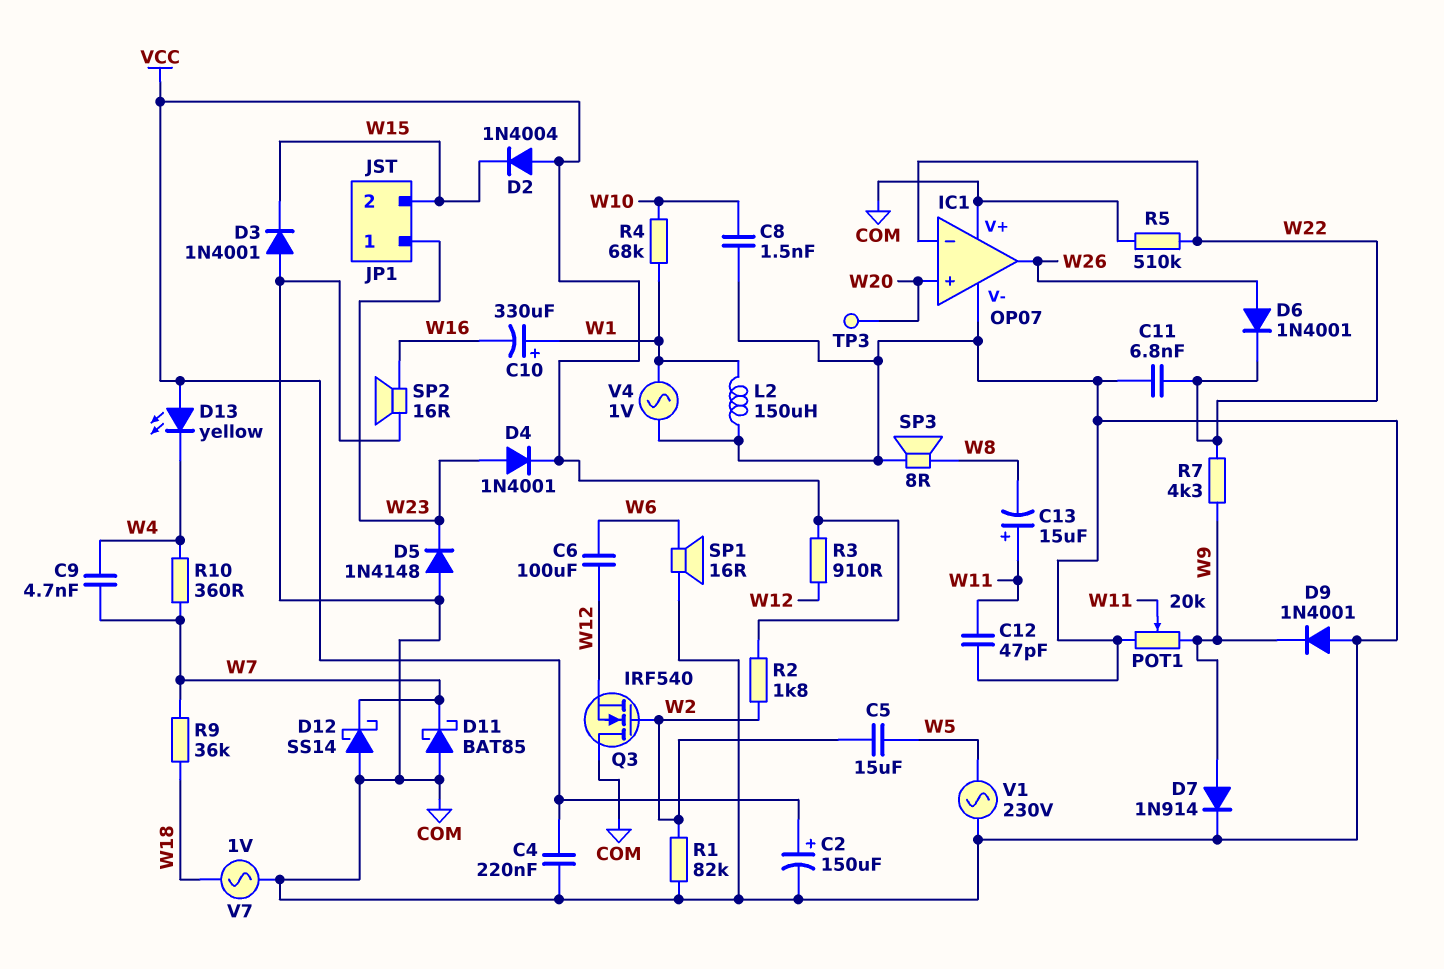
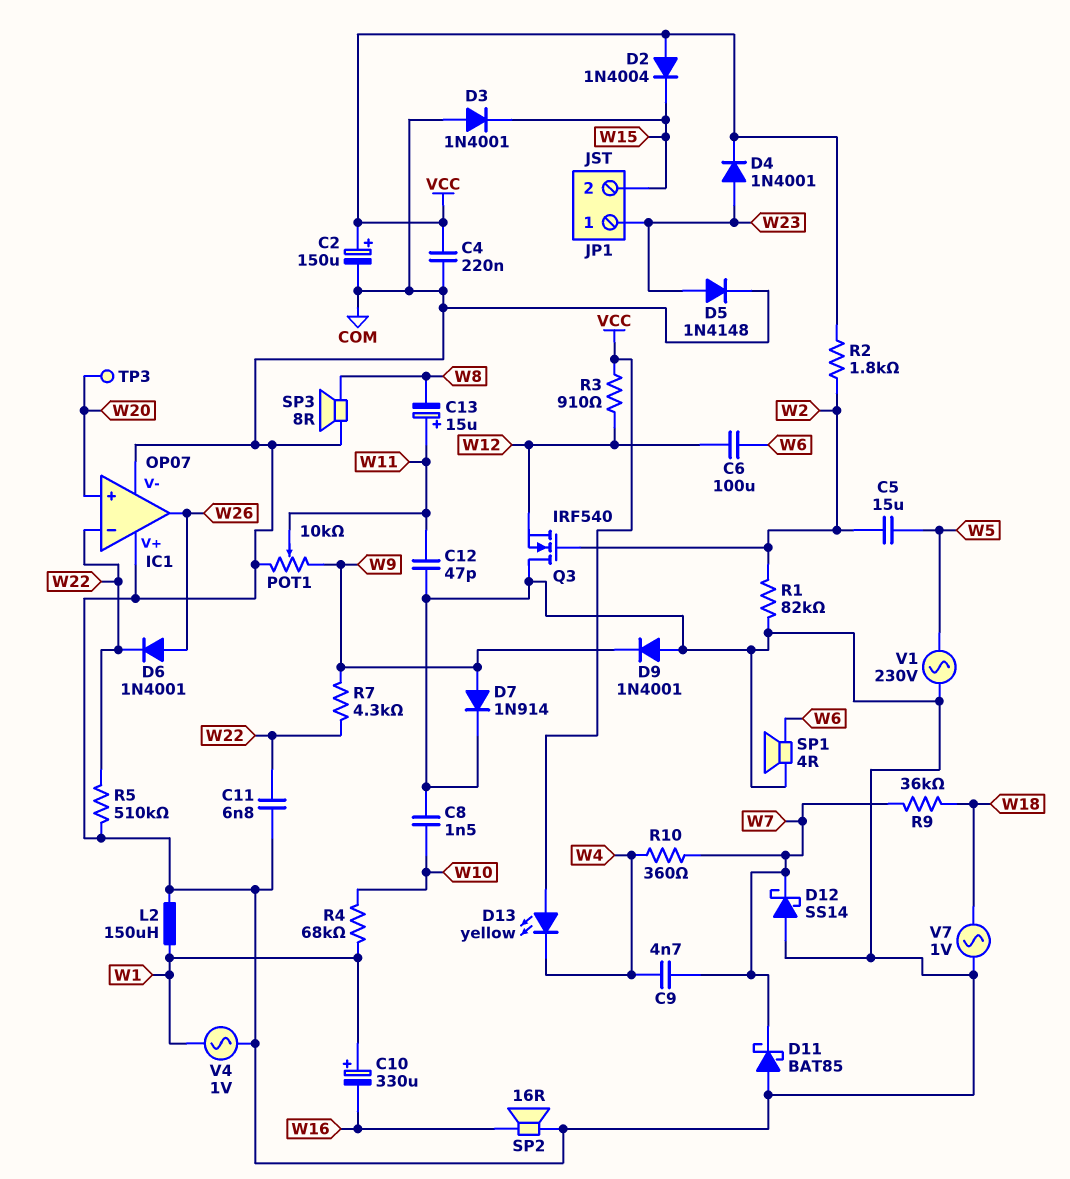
D5: diode 1N4148 (A COM, K W23) -> diode 1N4148 (A W23, K COM)
POT1: 20k (COM, W9, wiper W11) -> 10k (COM, W9, wiper W11)
SP1: speaker 16R (COM, W6) -> speaker 4R (COM, W6)

